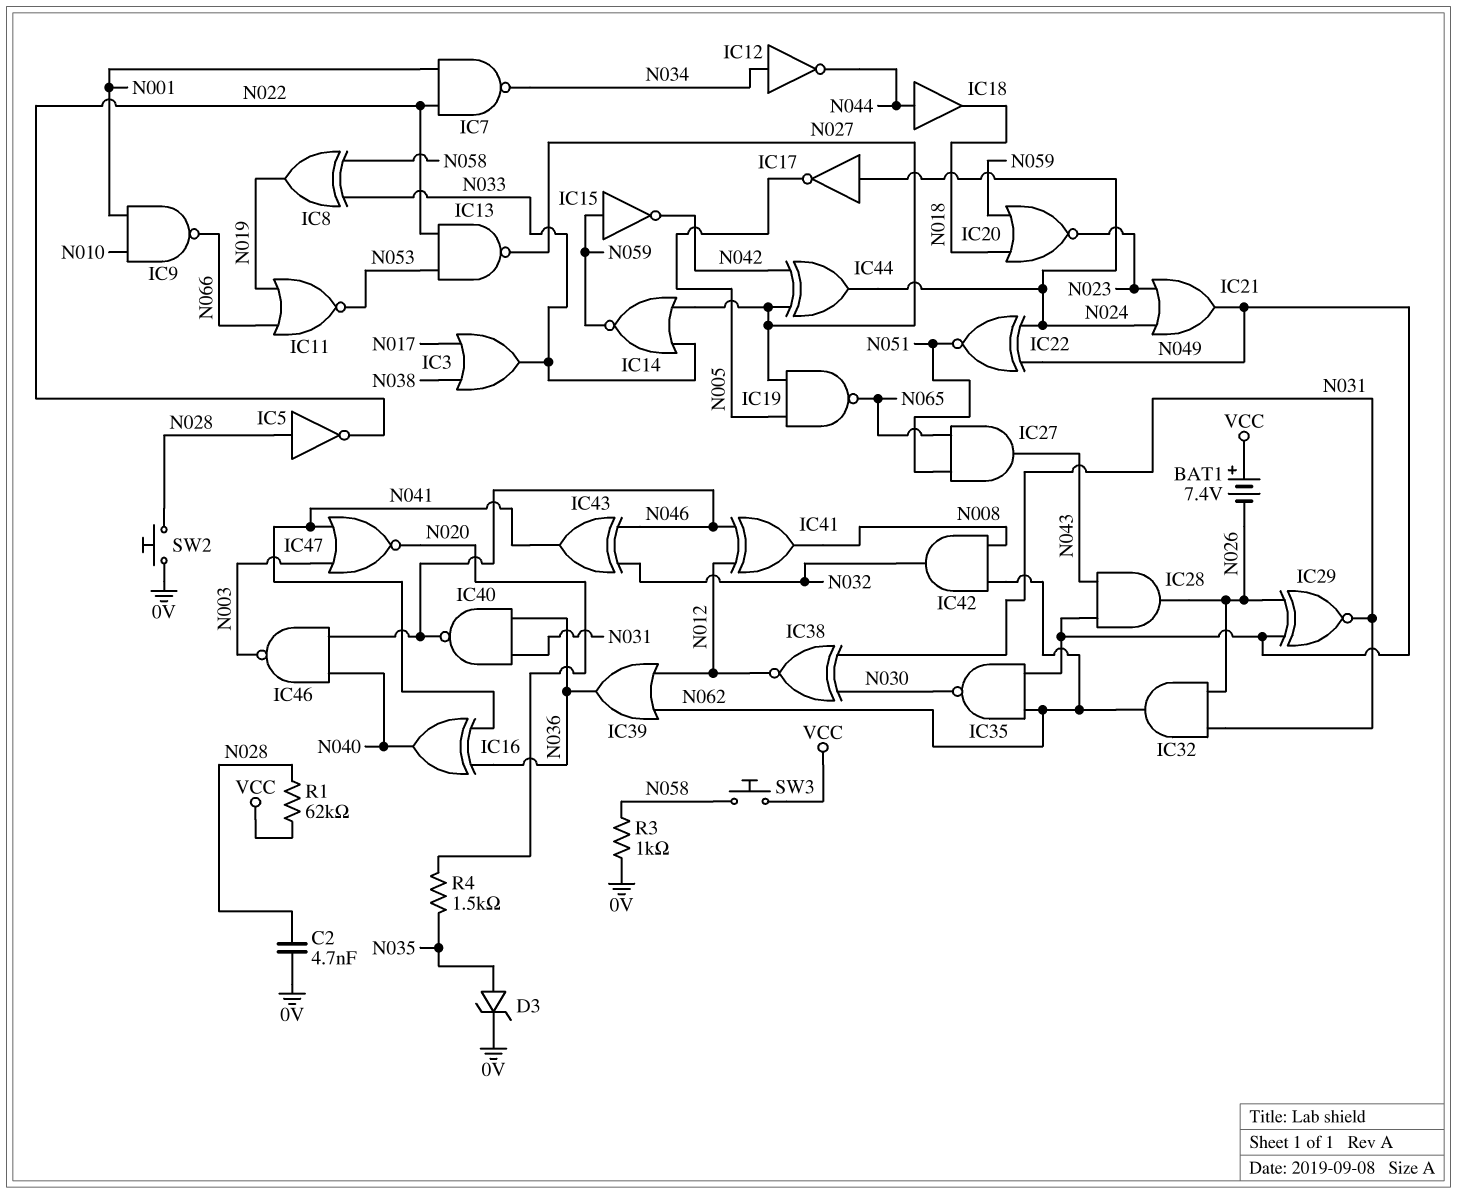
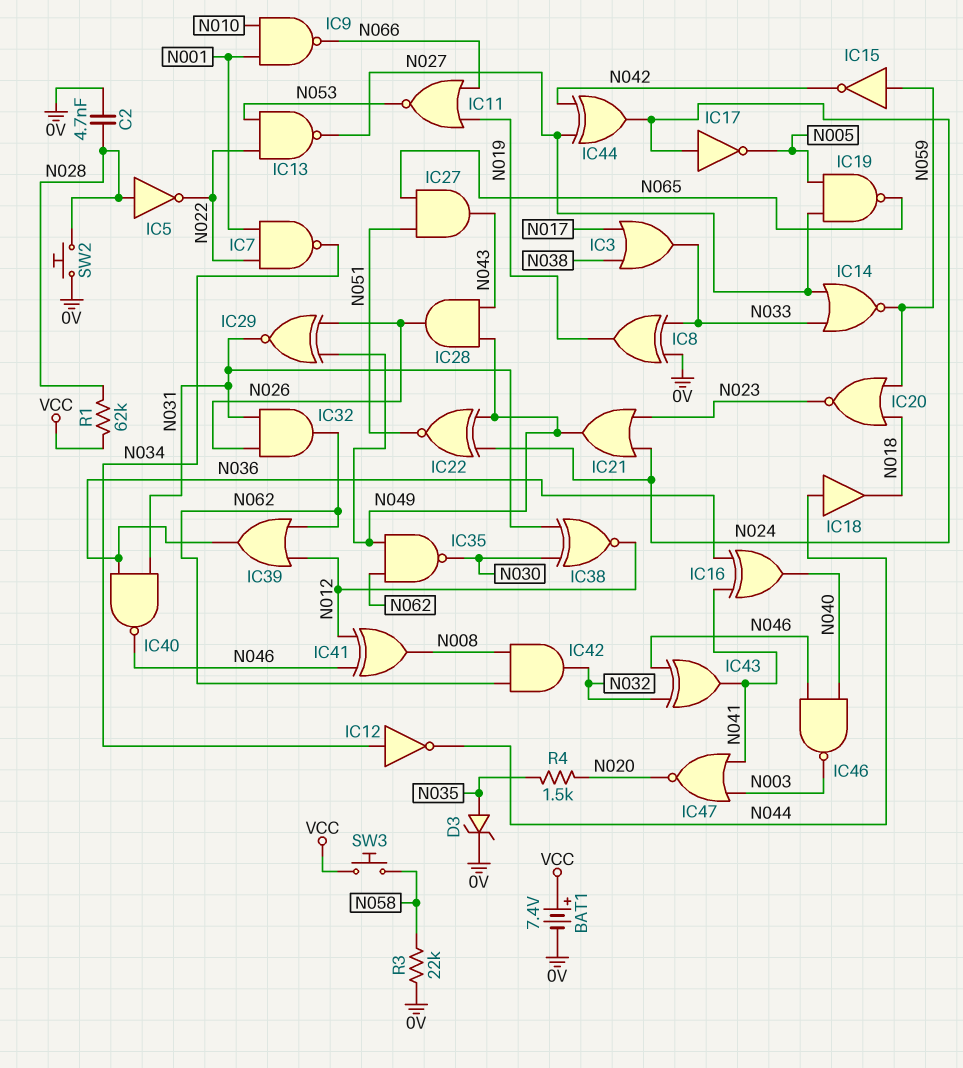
BAT1: 7.4V (plus VCC, minus N026) -> 7.4V (plus VCC, minus 0V)
IC8: XOR (in N033, in N058, out N019) -> XOR (in 0V, in N033, out N019)
R3: 1k (0V, N058) -> 22k (0V, N058)

